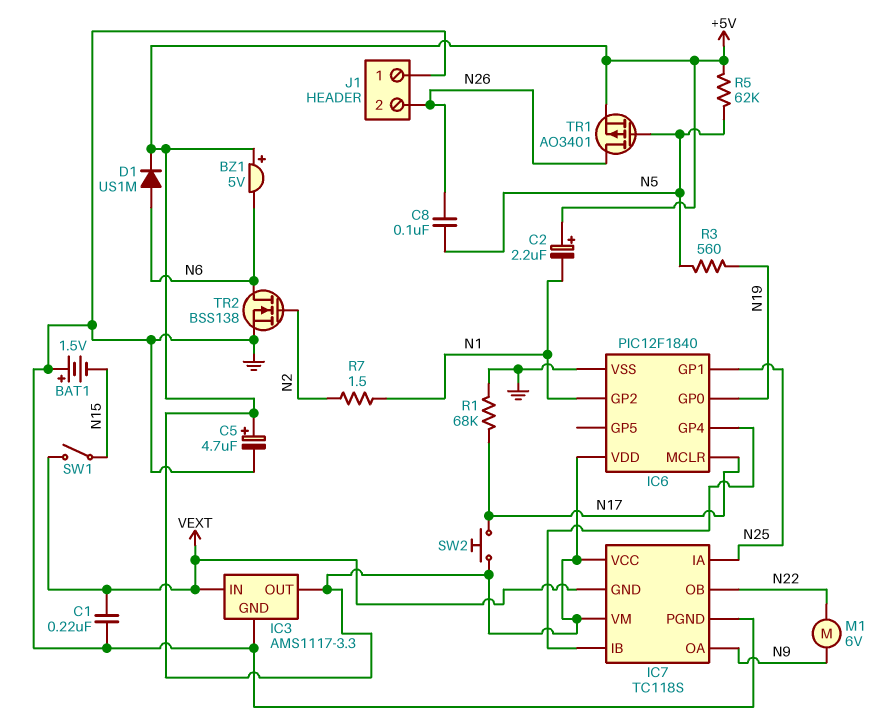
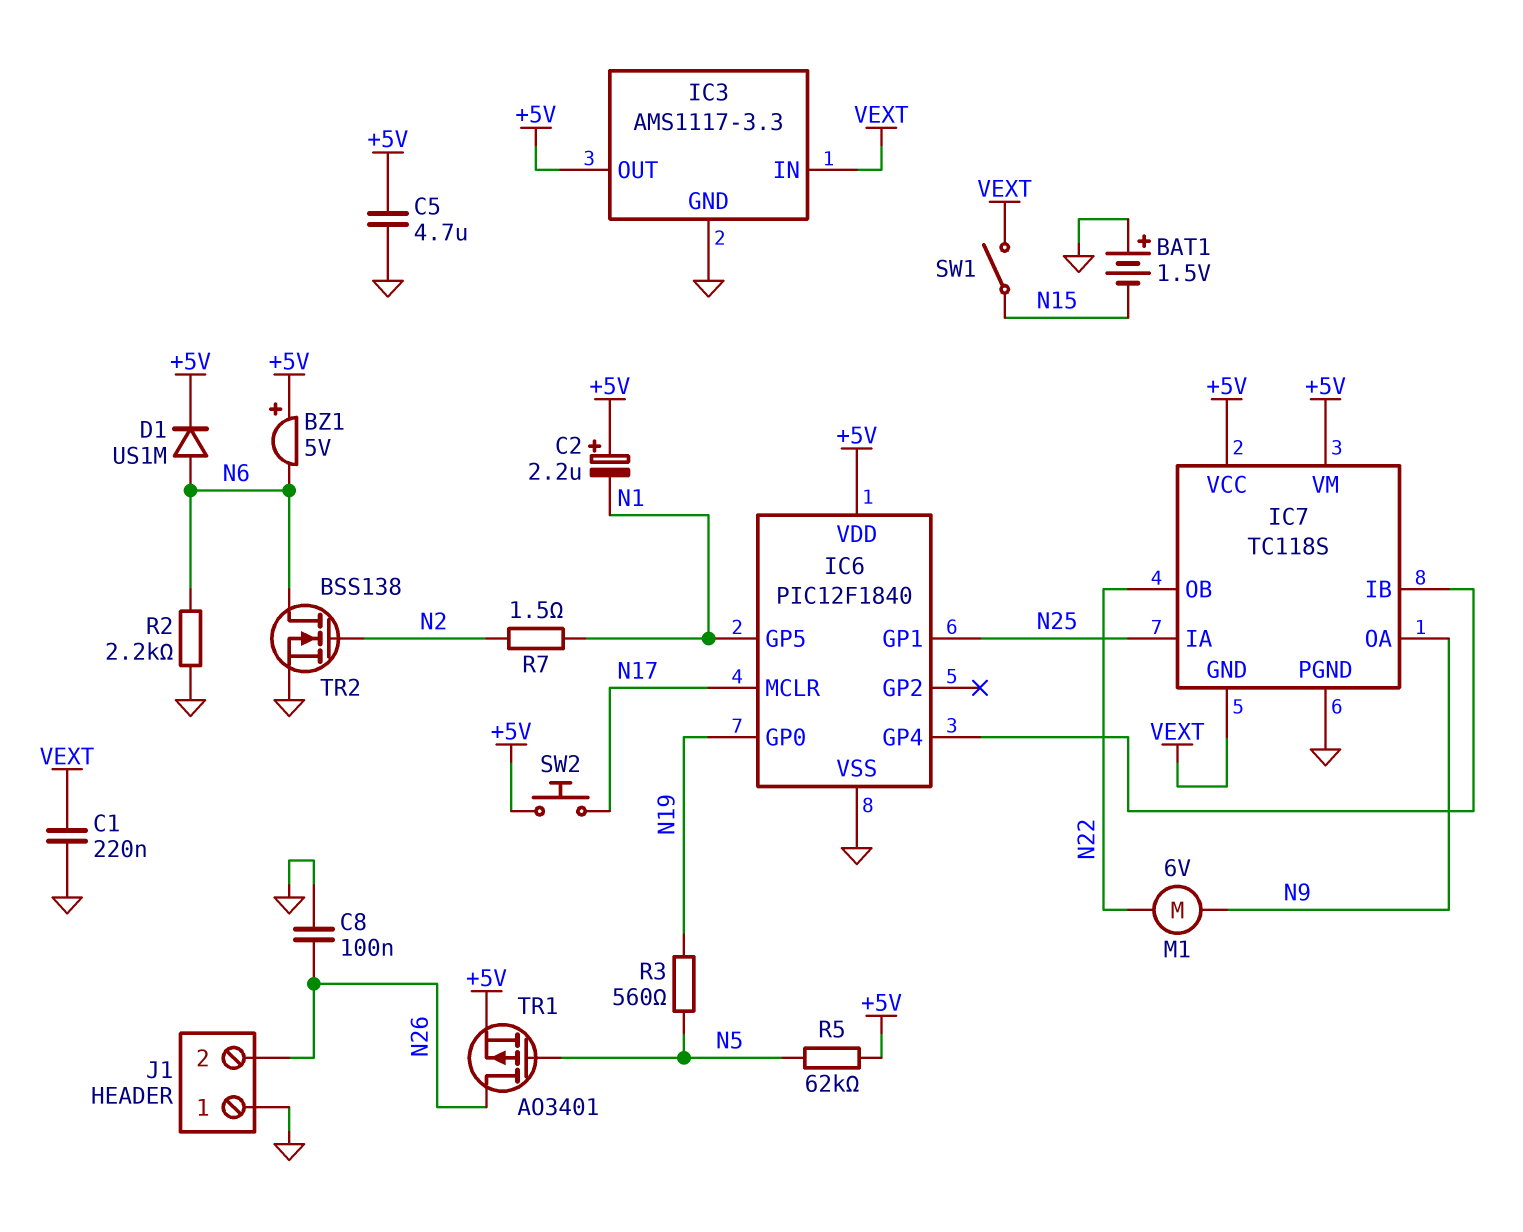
C5: 4.7uF (plus +5V, minus GND) -> 4.7uF (+5V, GND)
C8: 100nF (N5, N26) -> 100nF (GND, N26)
IC6 pin GP2: N1 -> none
IC6 pin GP5: none -> N1
R1: 68k (GND, N17) -> none
R2: none -> 2.2k (GND, N6)

